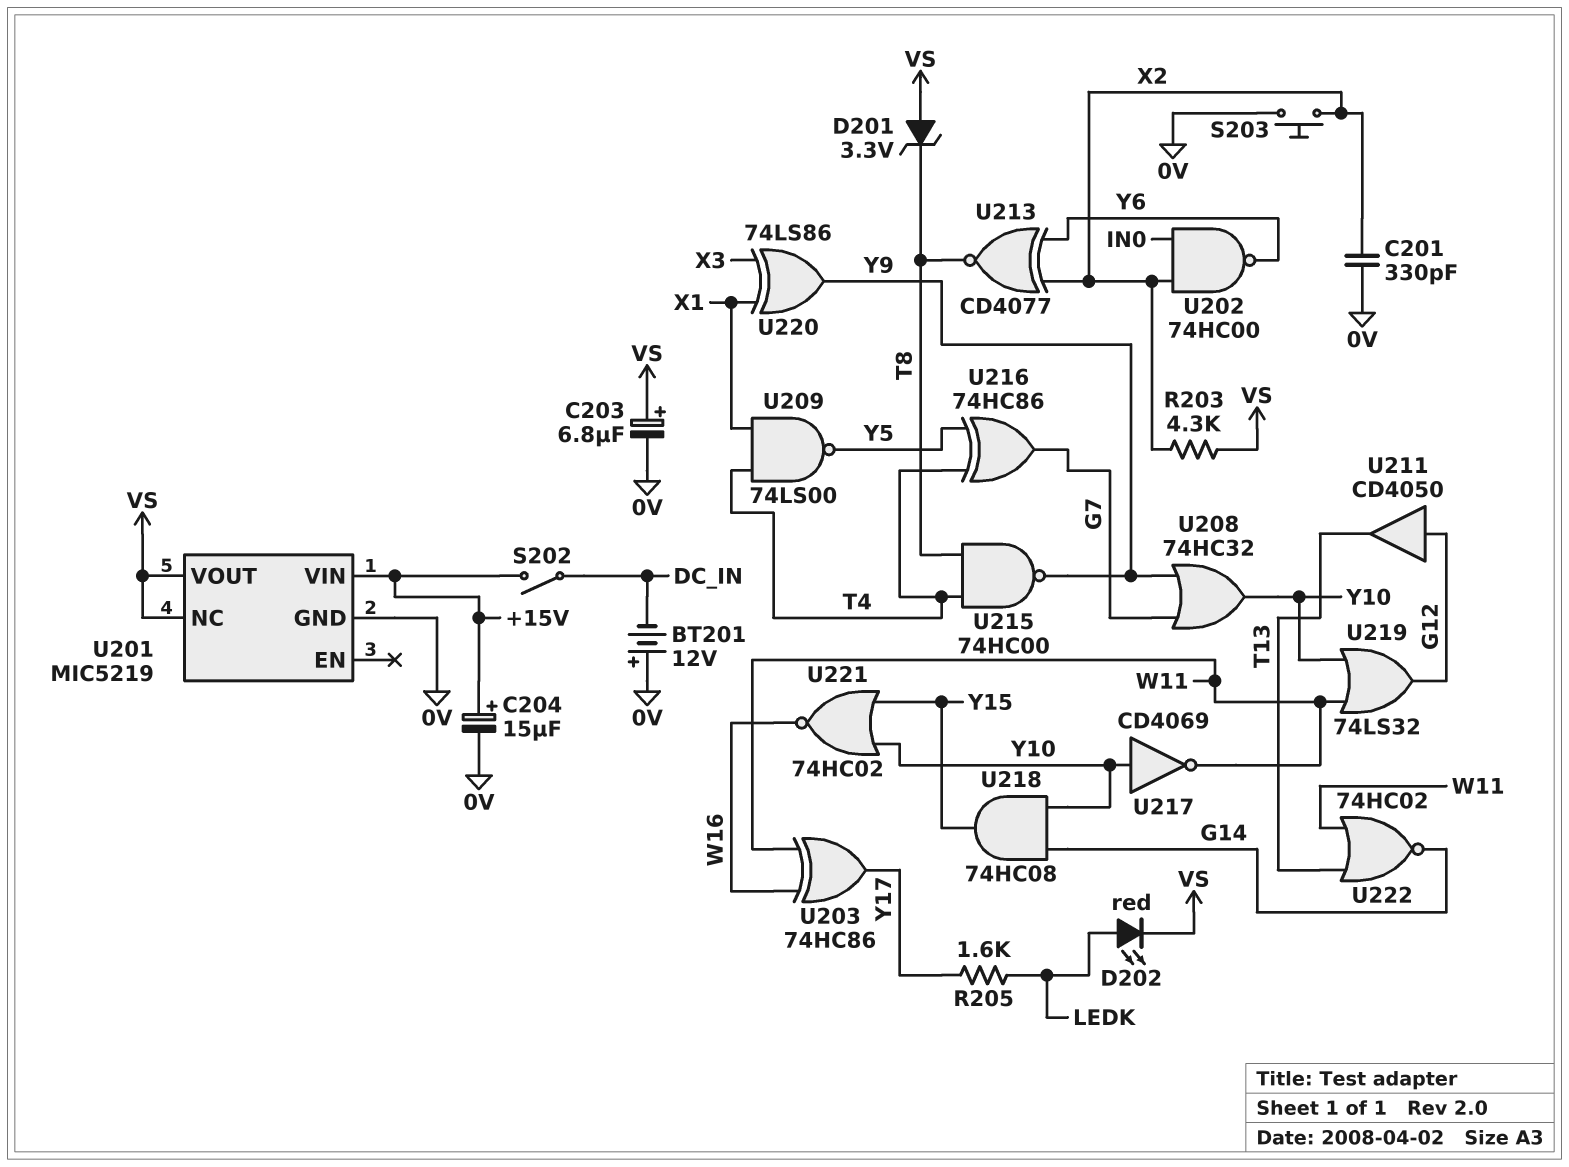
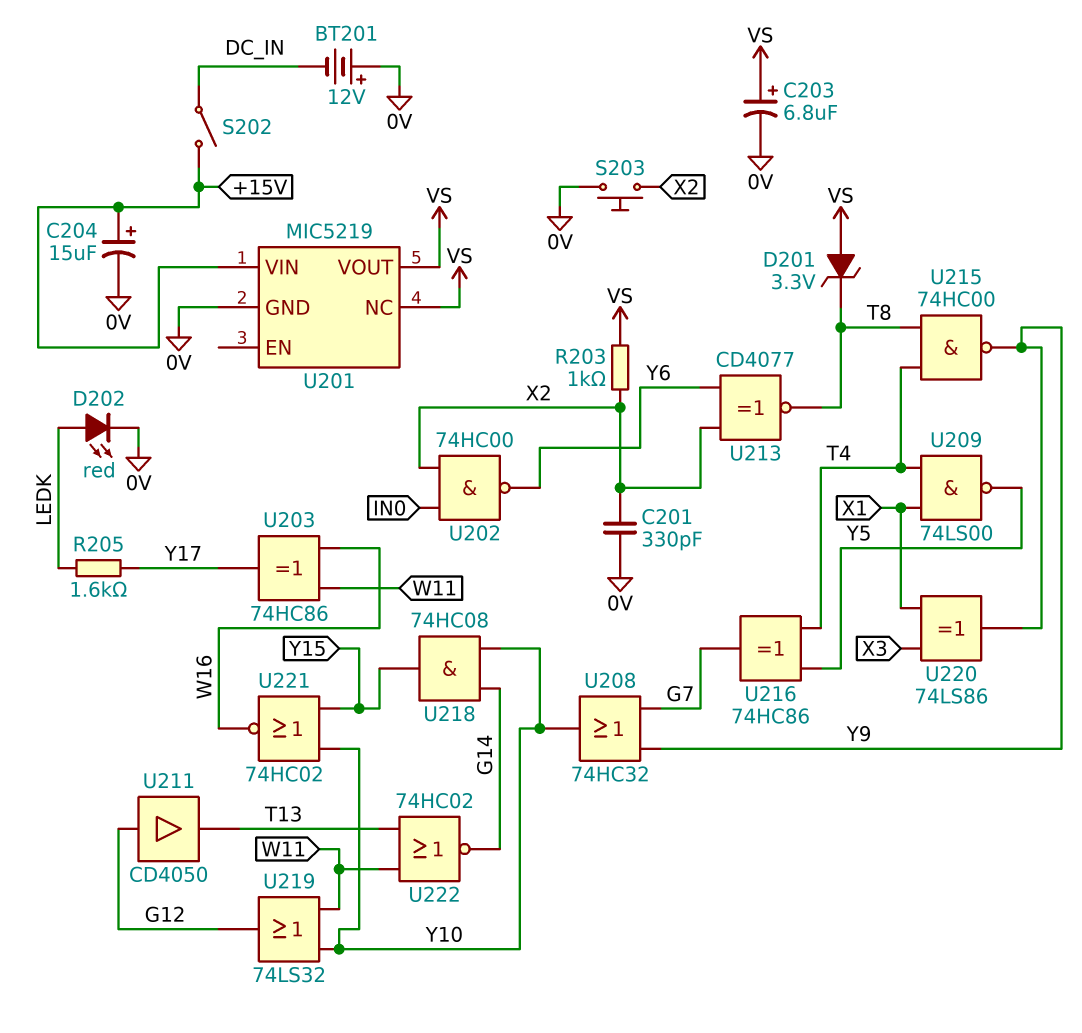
D202: LED red (A LEDK, K VS) -> LED red (A LEDK, K 0V)
R203: 4.3k (VS, X2) -> 1k (VS, X2)
U217: NOT CD4069 (in Y10, out W11) -> none

